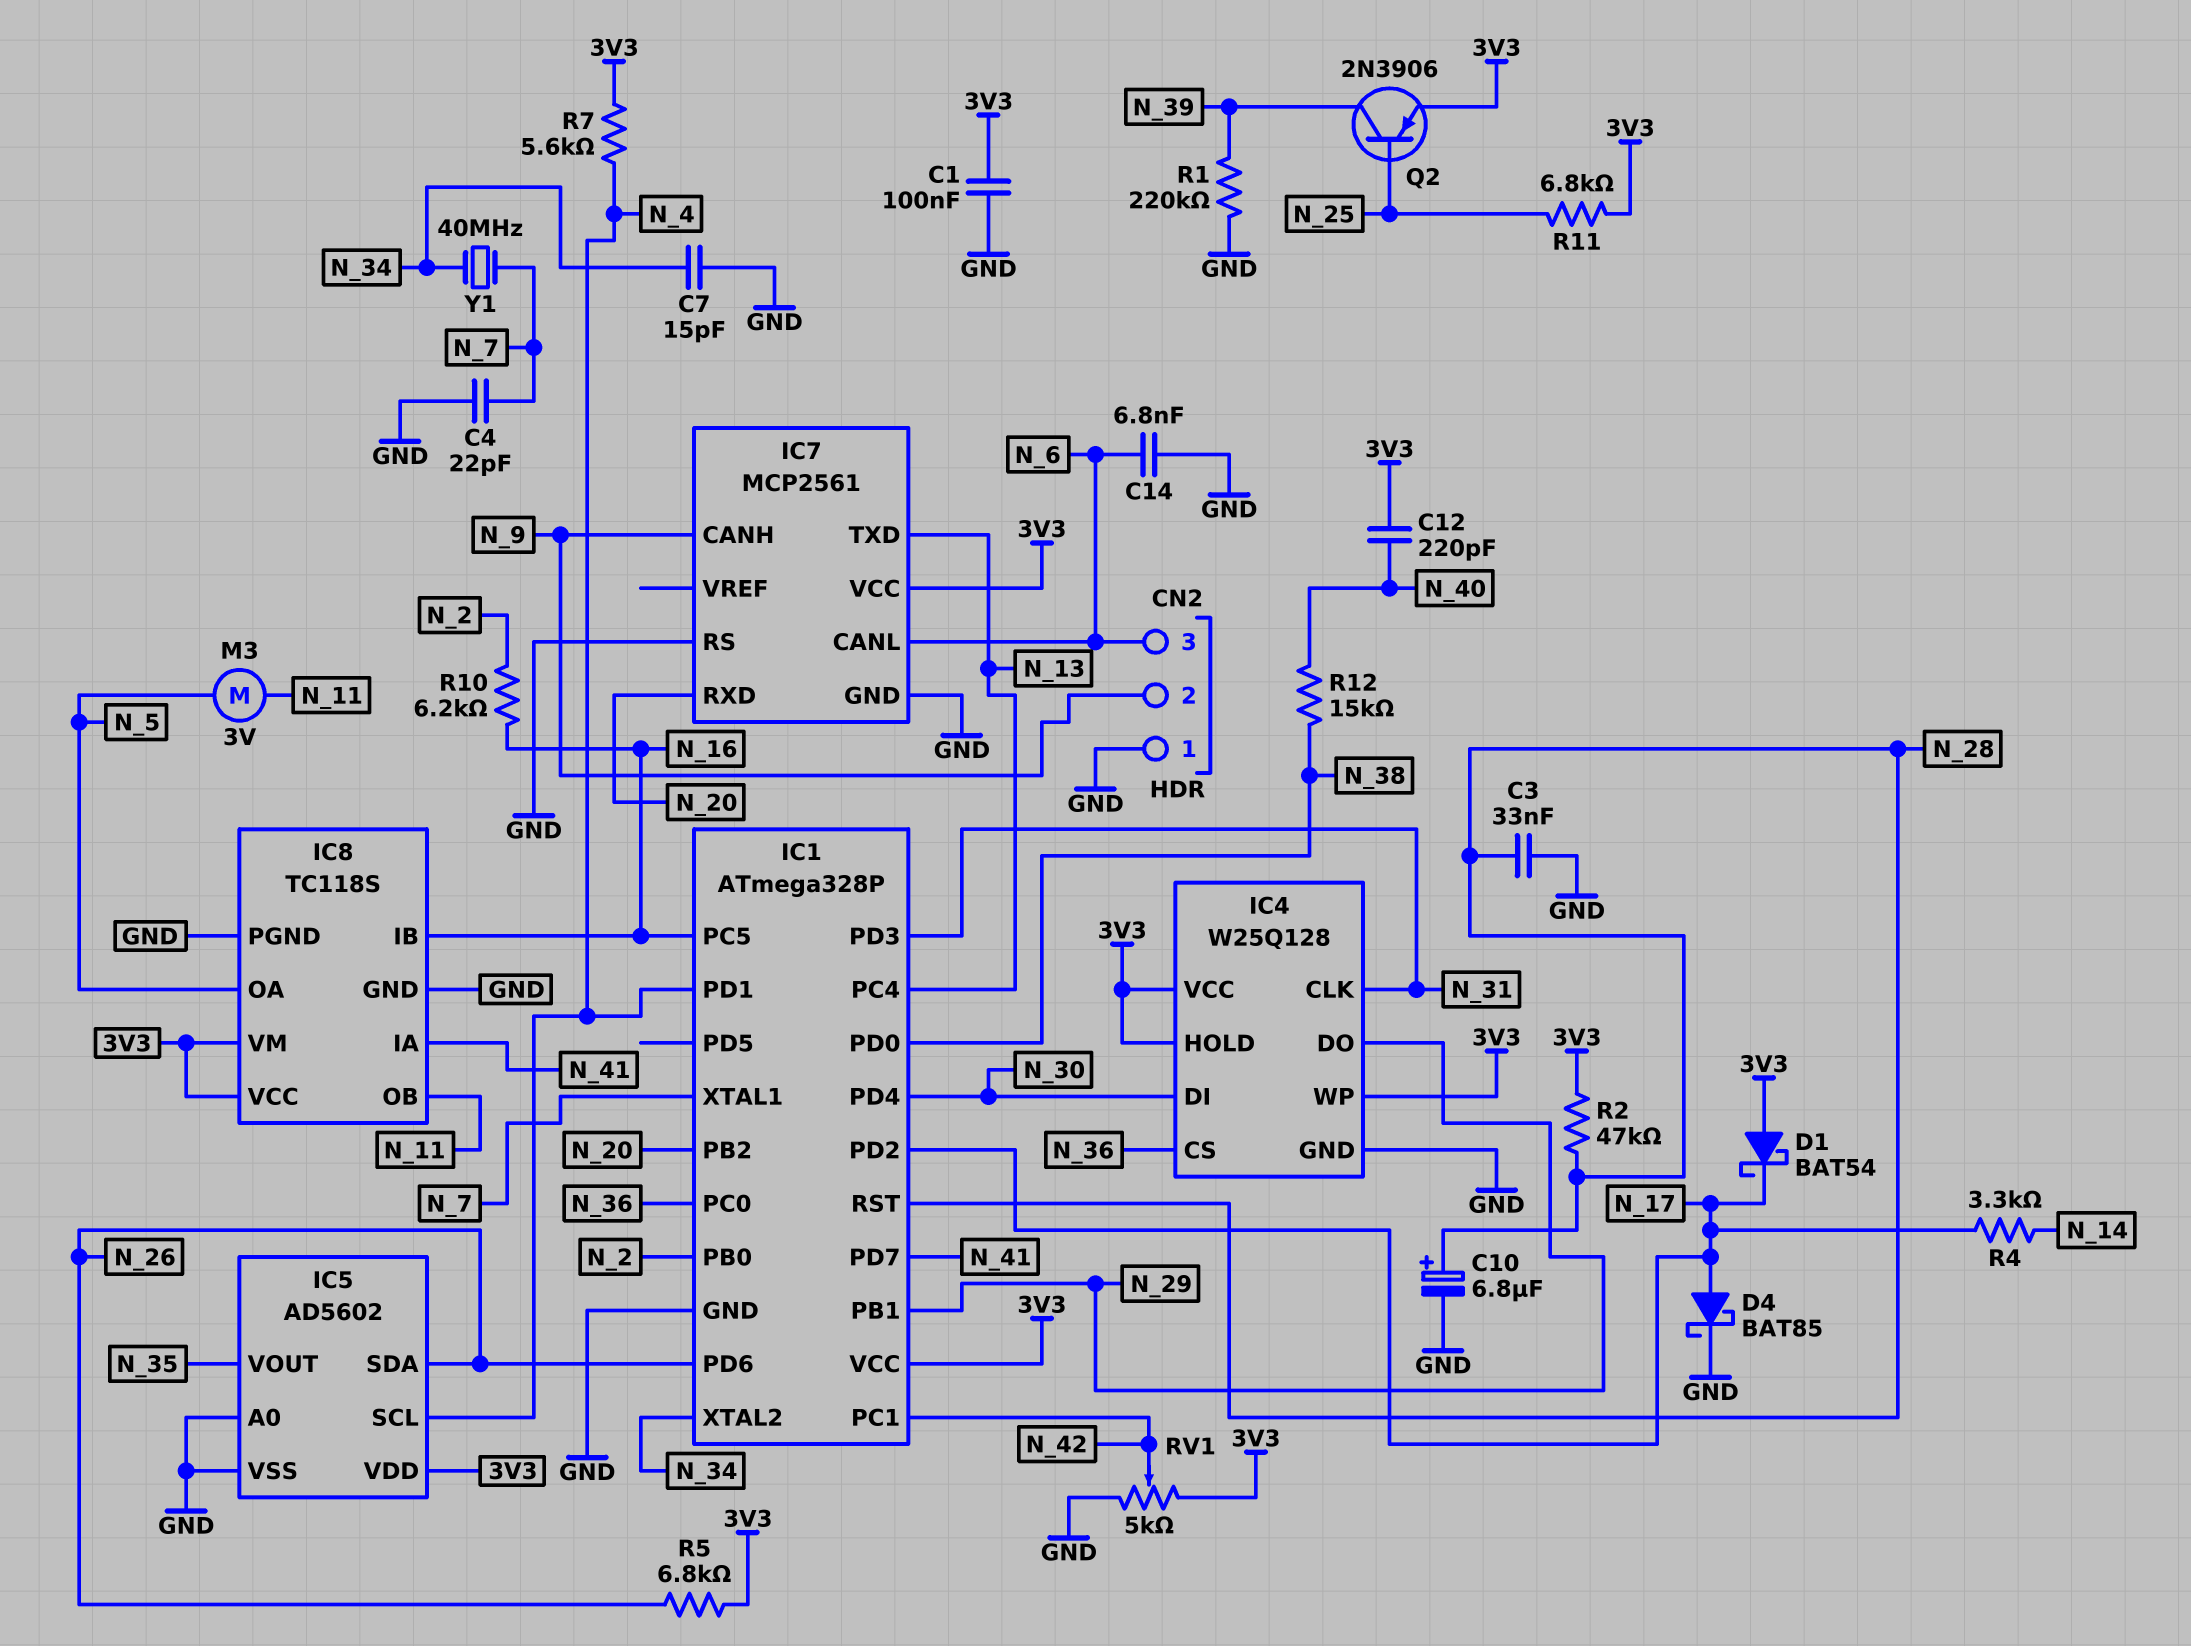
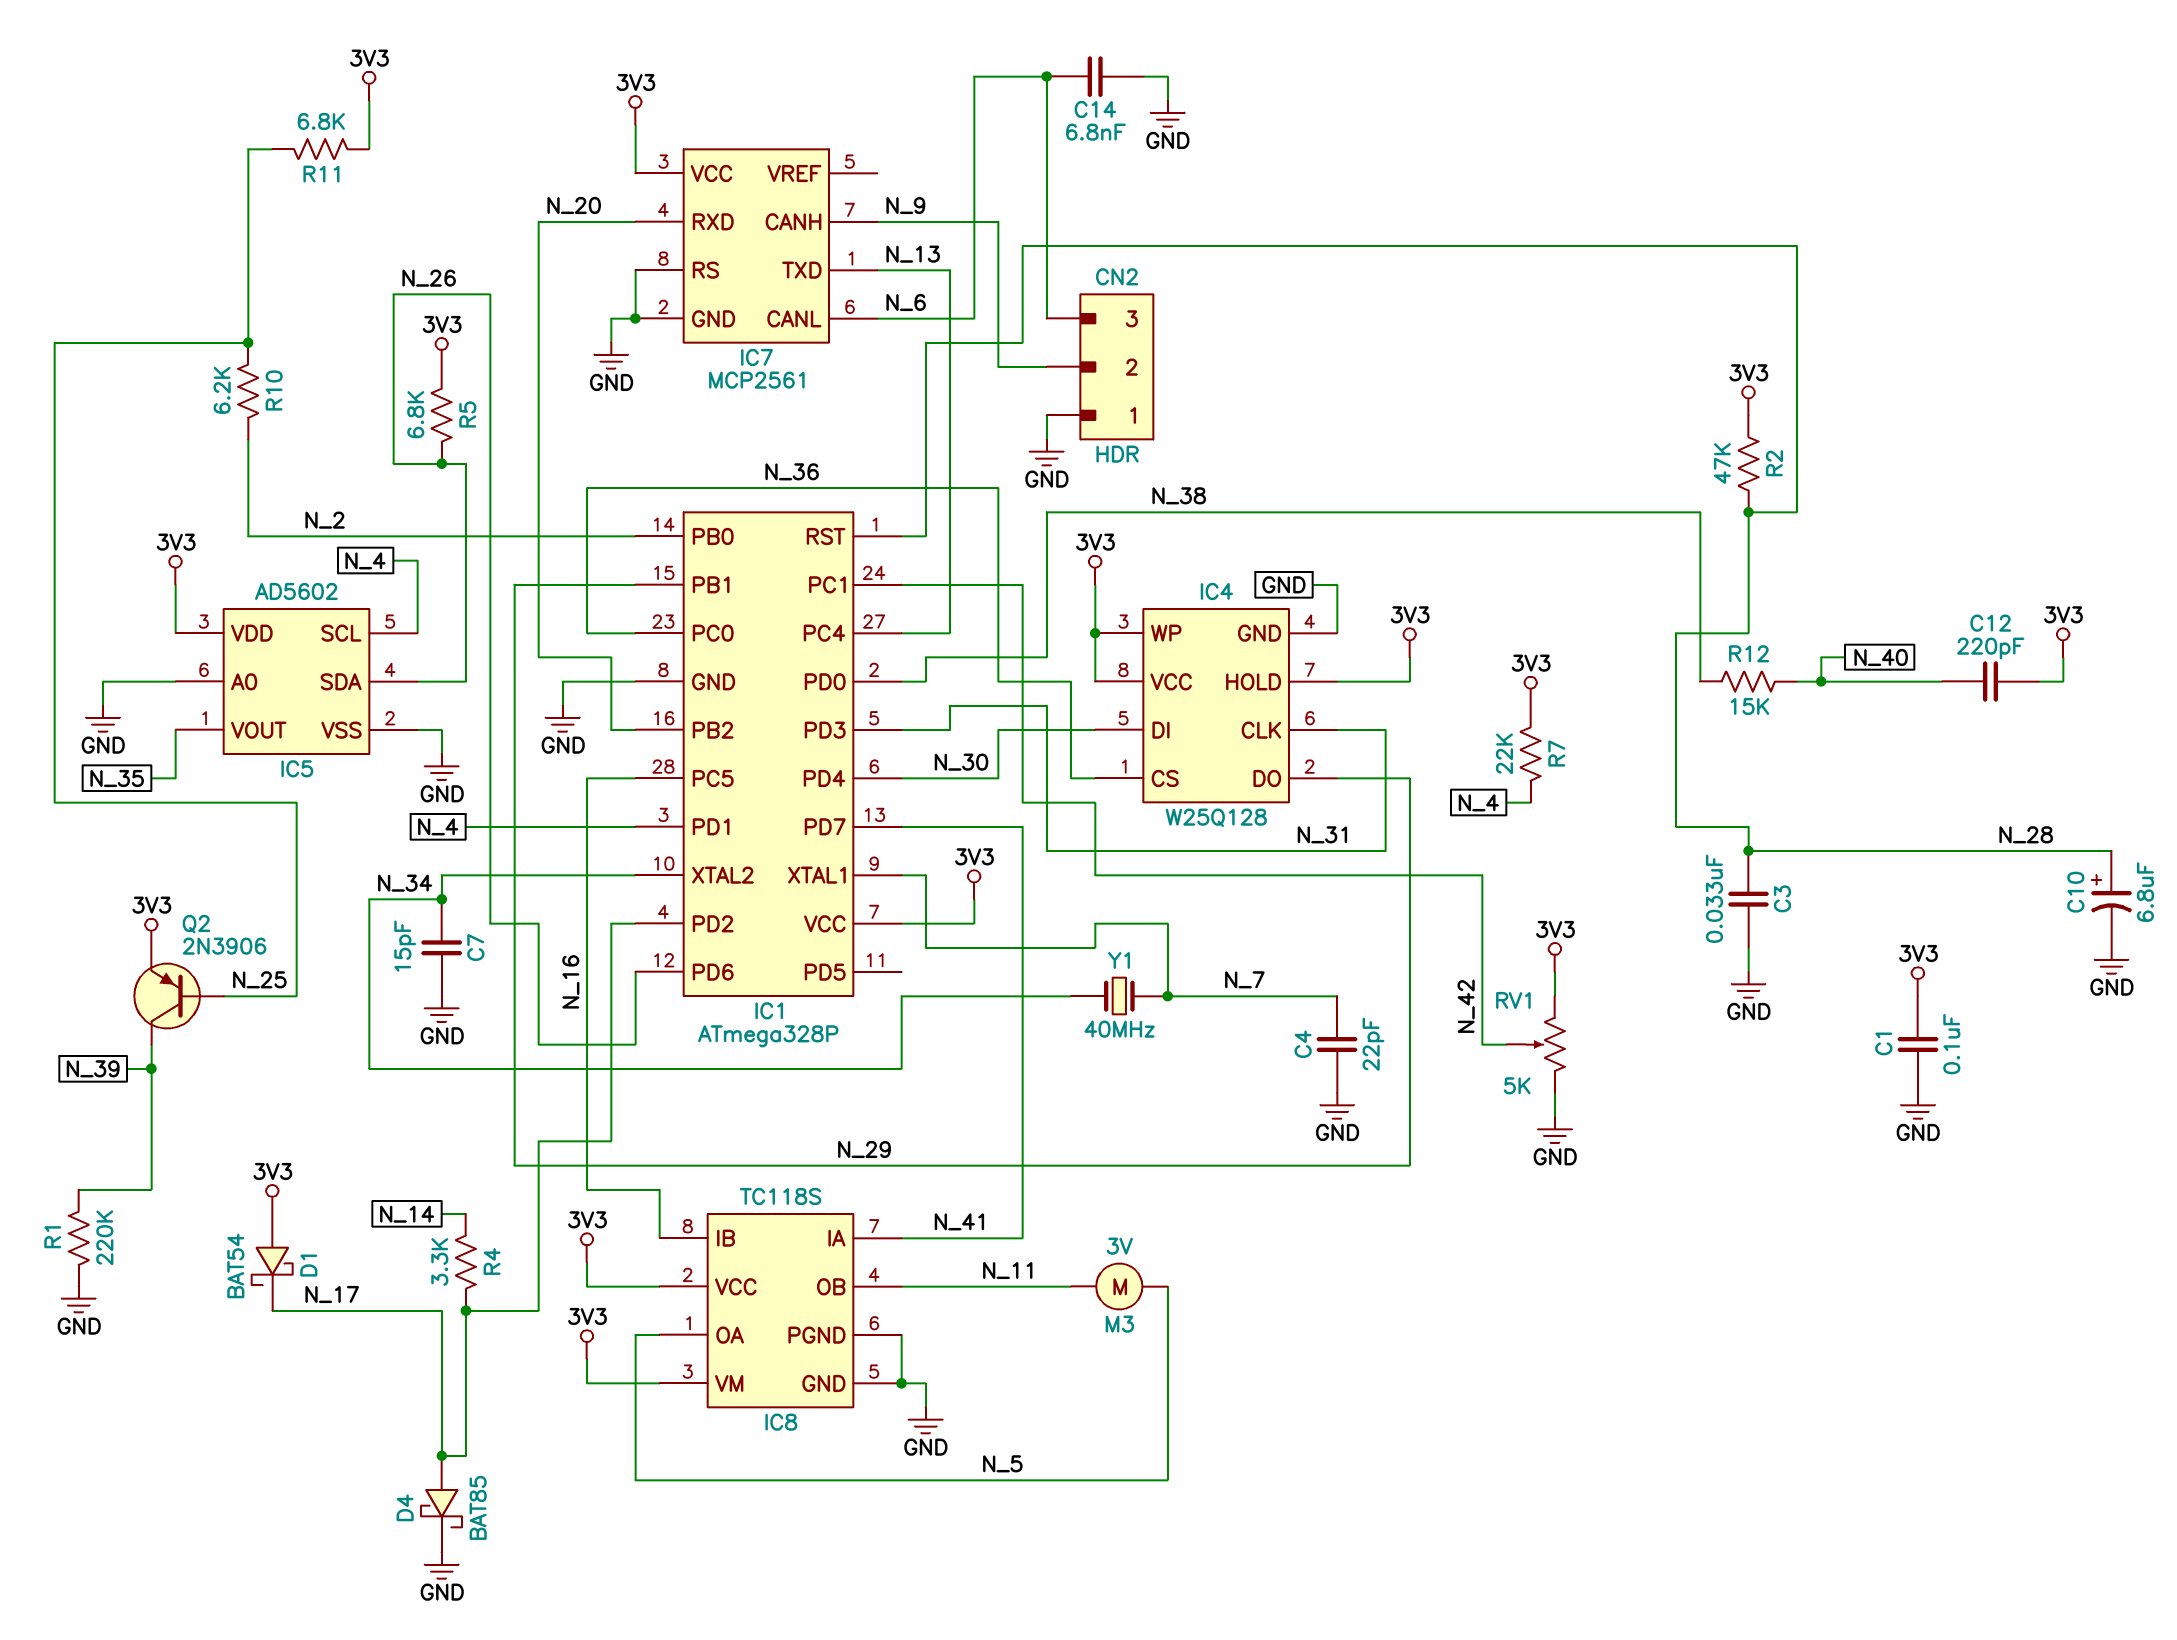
R7: 5.6k (3V3, N_4) -> 22k (3V3, N_4)
R10: 6.2k (N_2, N_16) -> 6.2k (N_2, N_25)

